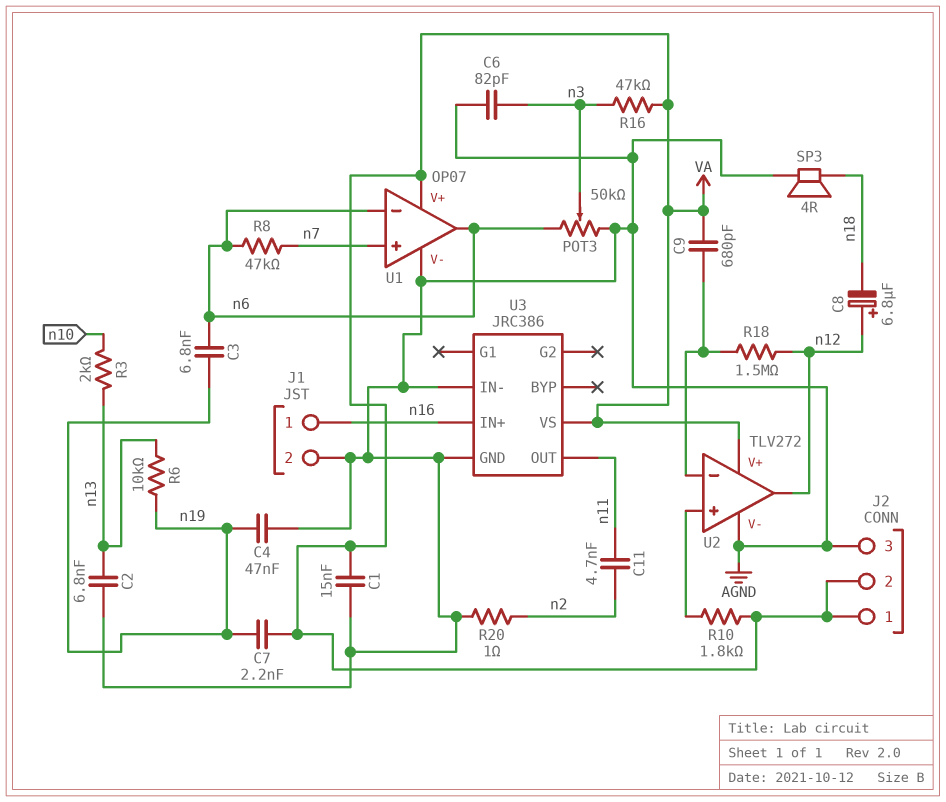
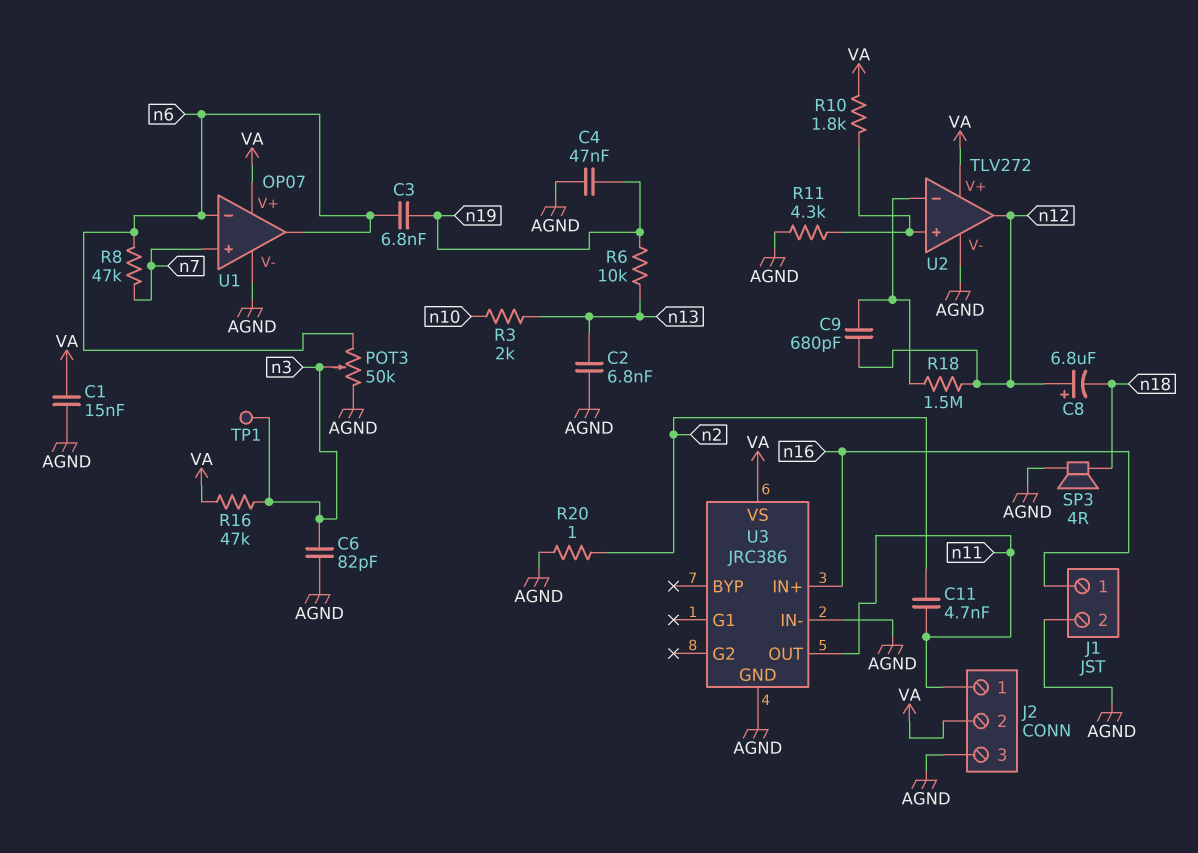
C7: 2.2nF (VA, n19) -> none
C9: 680pF (U2/in-, VA) -> 680pF (U2/in-, n12)
J2 pin 1: VA -> n11
R11: none -> 4.3k (AGND, U2/in+)
TP1: none -> test point (n3)

